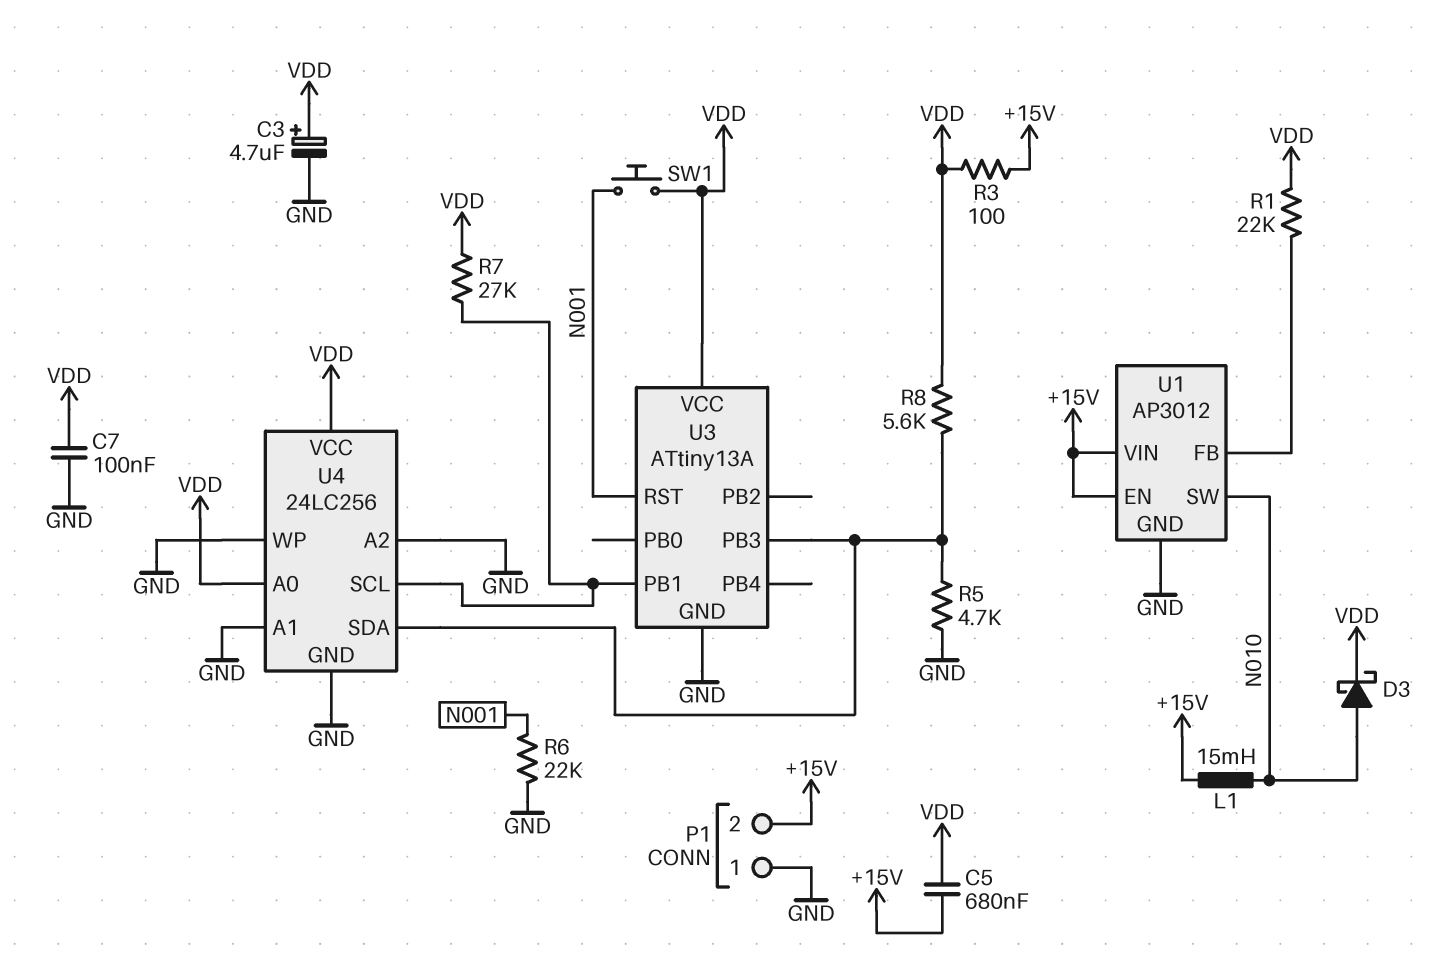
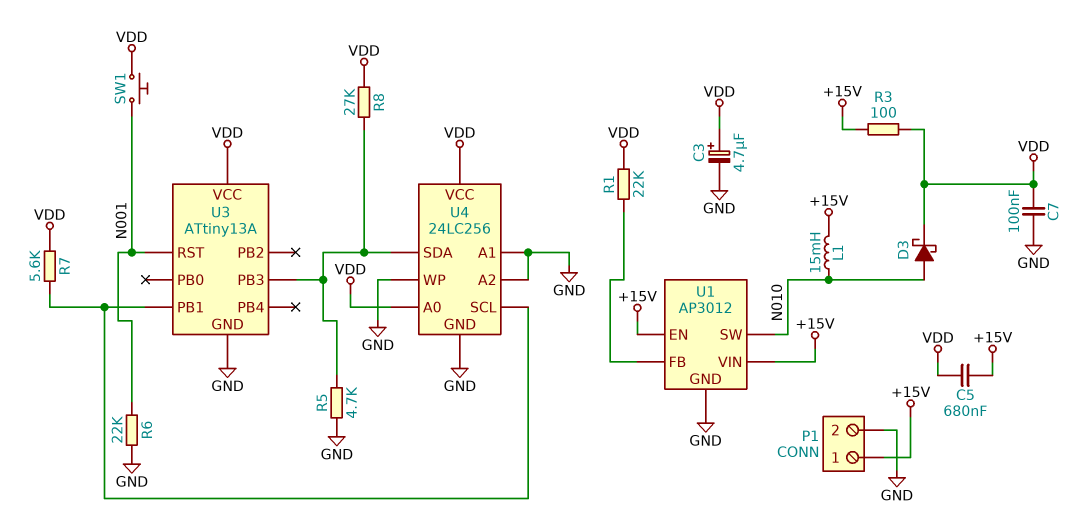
P1 pin 1: GND -> +15V
P1 pin 2: +15V -> GND
R7: 27k (U3/PB1, VDD) -> 5.6k (U3/PB1, VDD)
R8: 5.6k (U3/PB3, VDD) -> 27k (U3/PB3, VDD)

